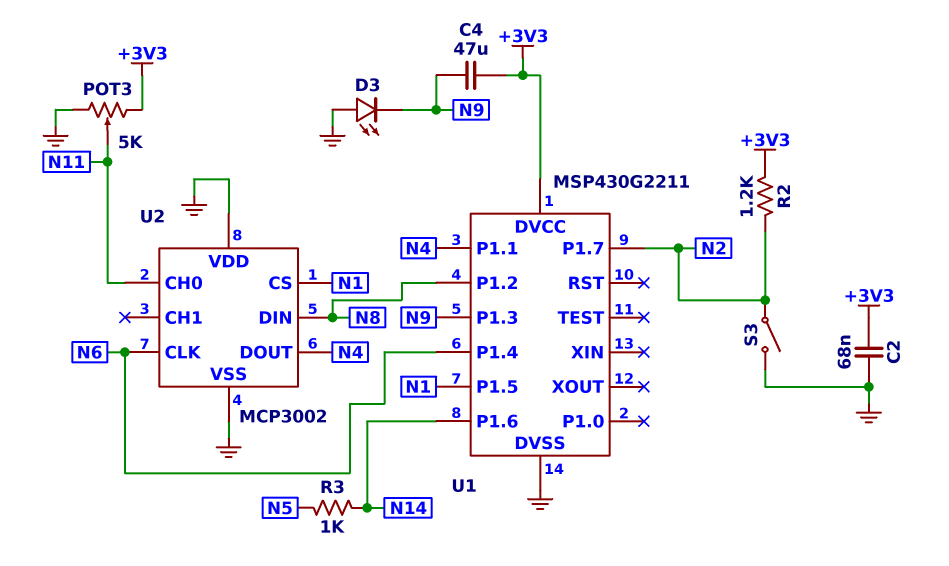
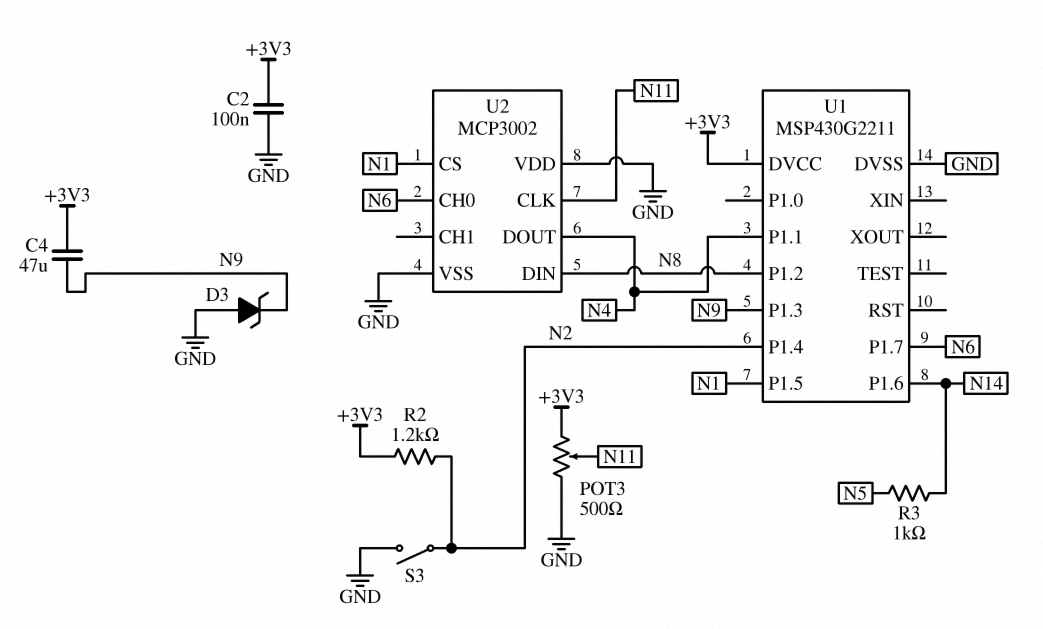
C2: 68nF (+3V3, GND) -> 100nF (+3V3, GND)
D3: LED (A GND, K N9) -> zener (A GND, K N9)
POT3: 5k (+3V3, GND, wiper N11) -> 500 (+3V3, GND, wiper N11)
U1 pin P1.4: N6 -> N2
U1 pin P1.7: N2 -> N6
U2 pin CH0: N11 -> N6
U2 pin CLK: N6 -> N11

